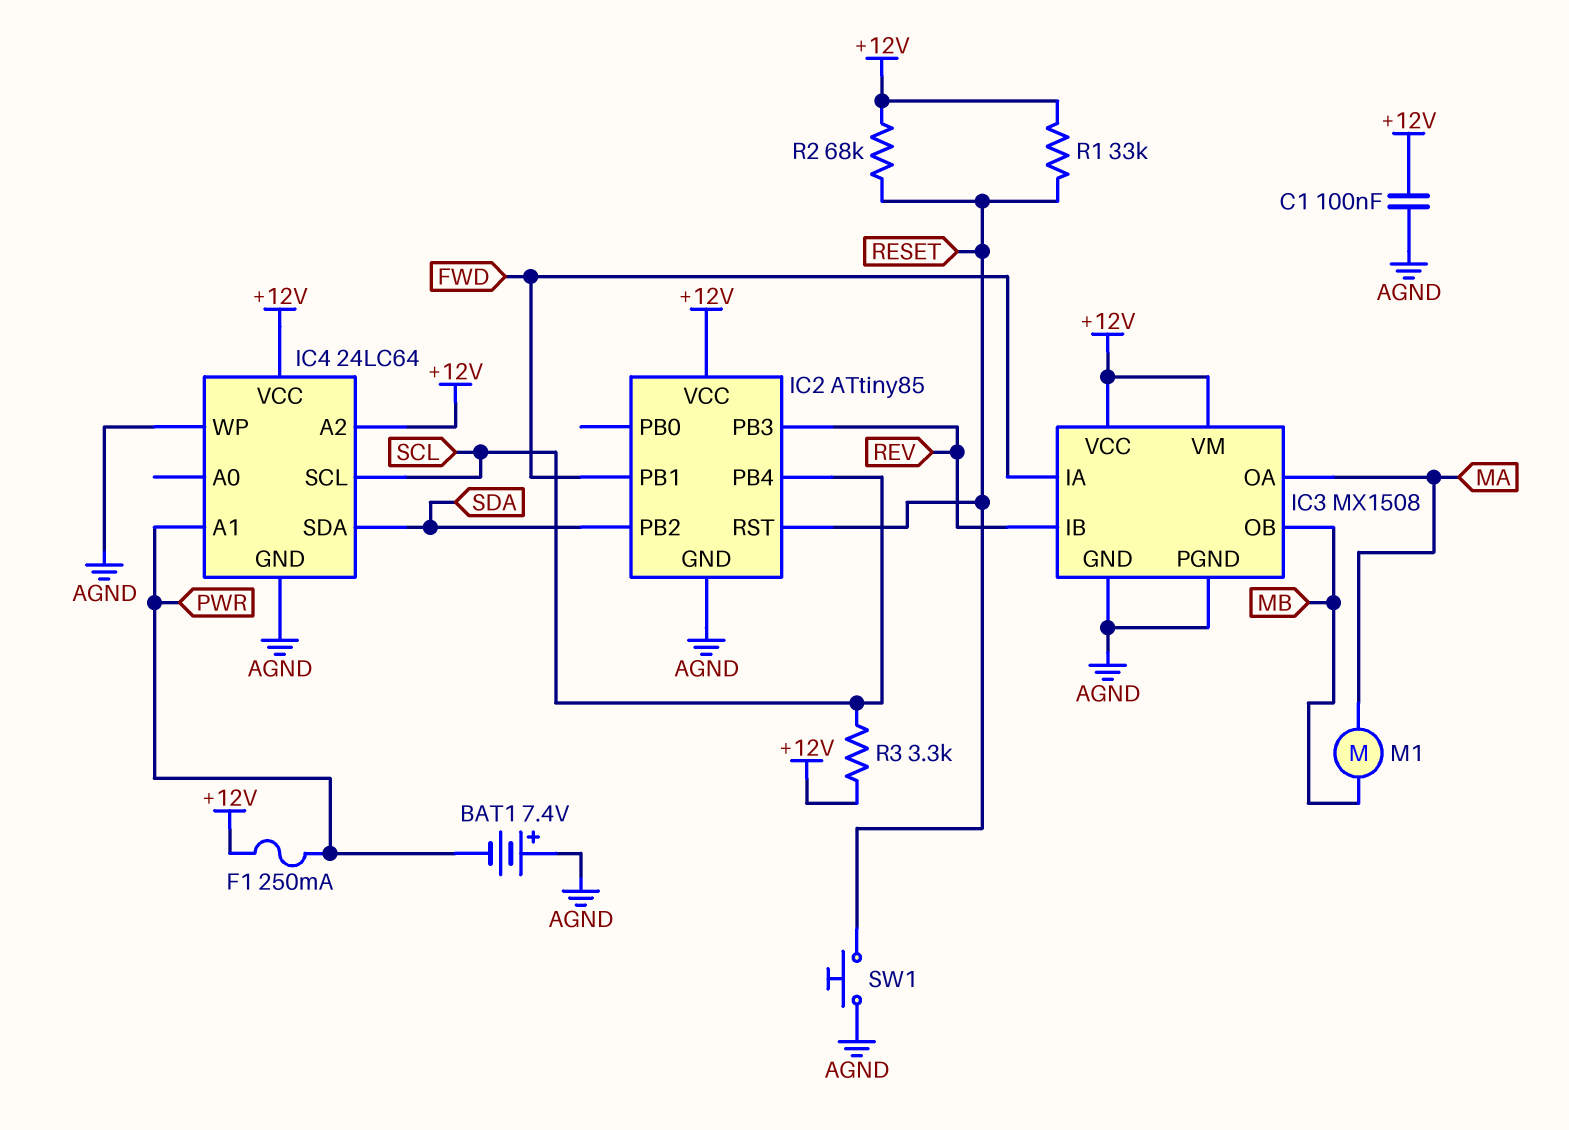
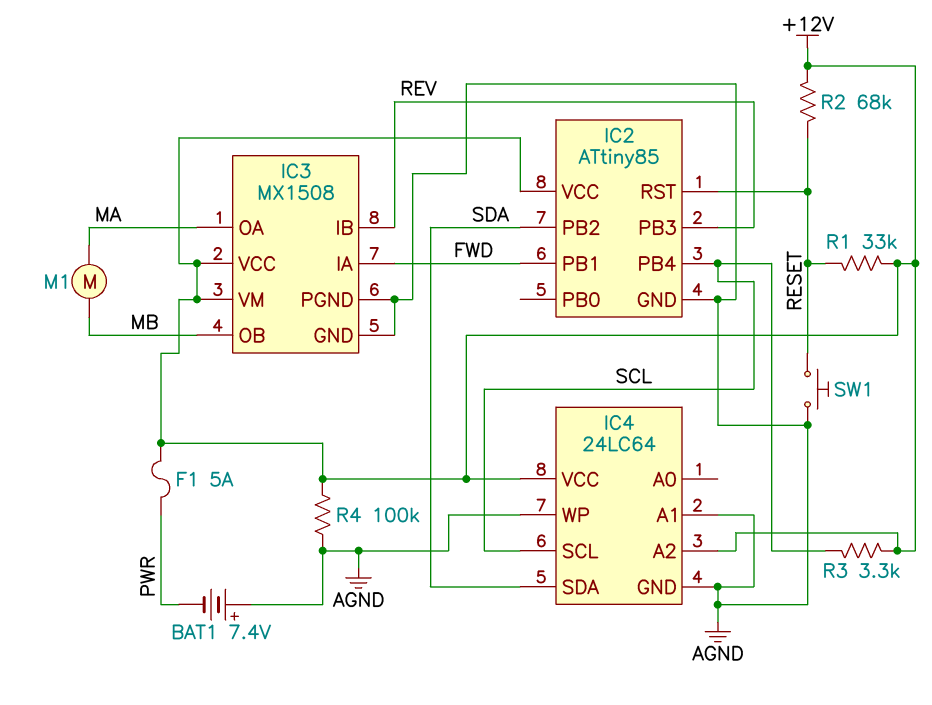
C1: 100nF (+12V, AGND) -> none
F1: 250mA (+12V, PWR) -> 5A (+12V, PWR)
IC4 pin A1: PWR -> AGND
R4: none -> 100k (+12V, AGND)

